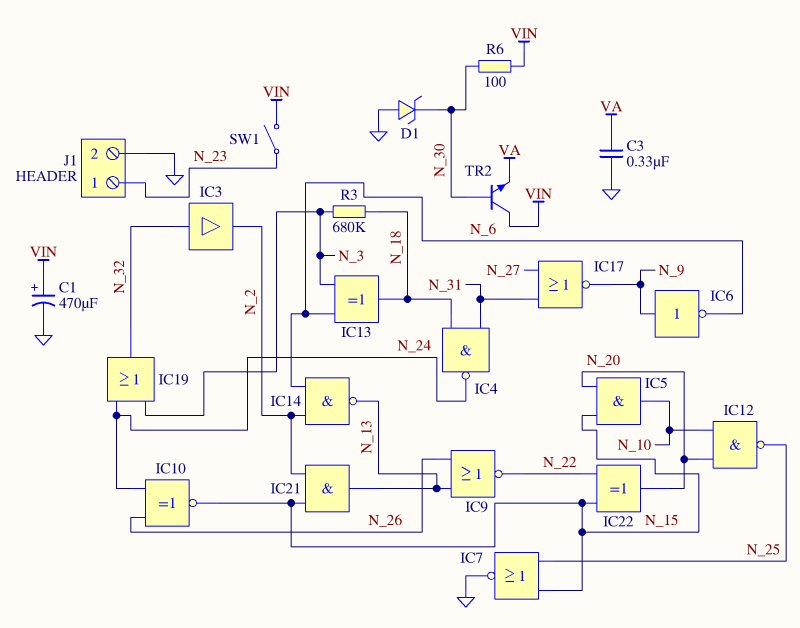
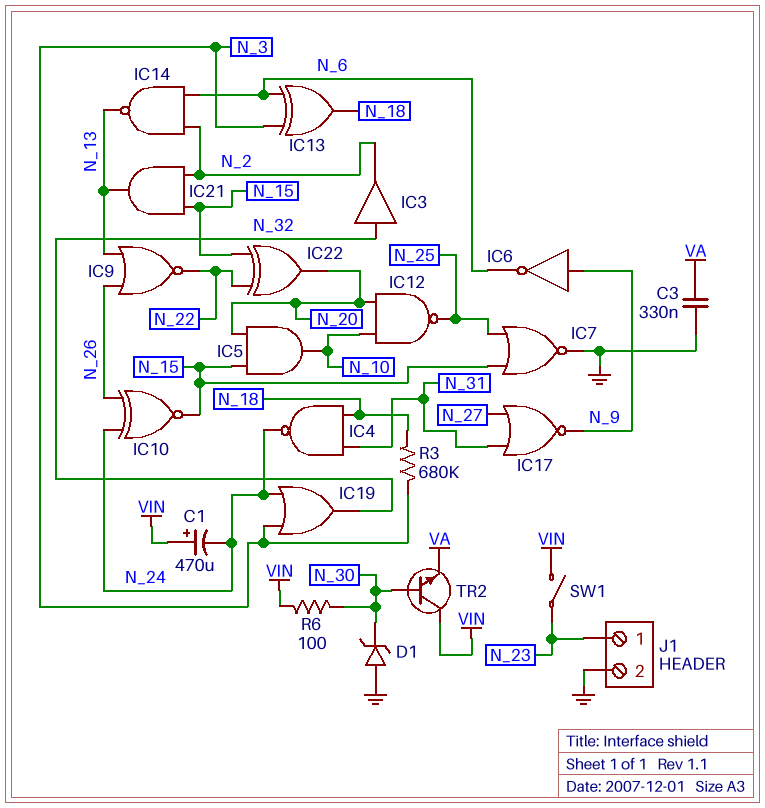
C1: 470uF (plus VIN, minus GND) -> 470uF (plus VIN, minus N_24)

